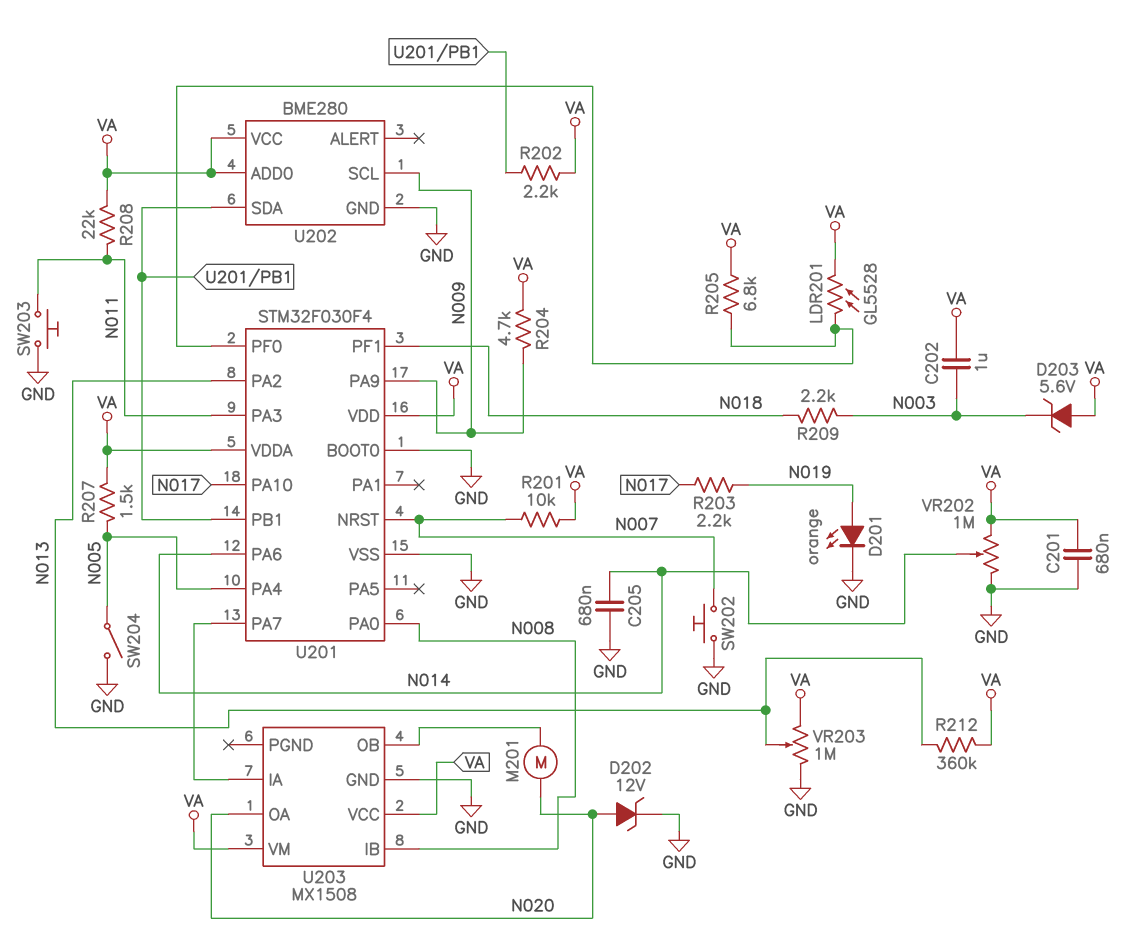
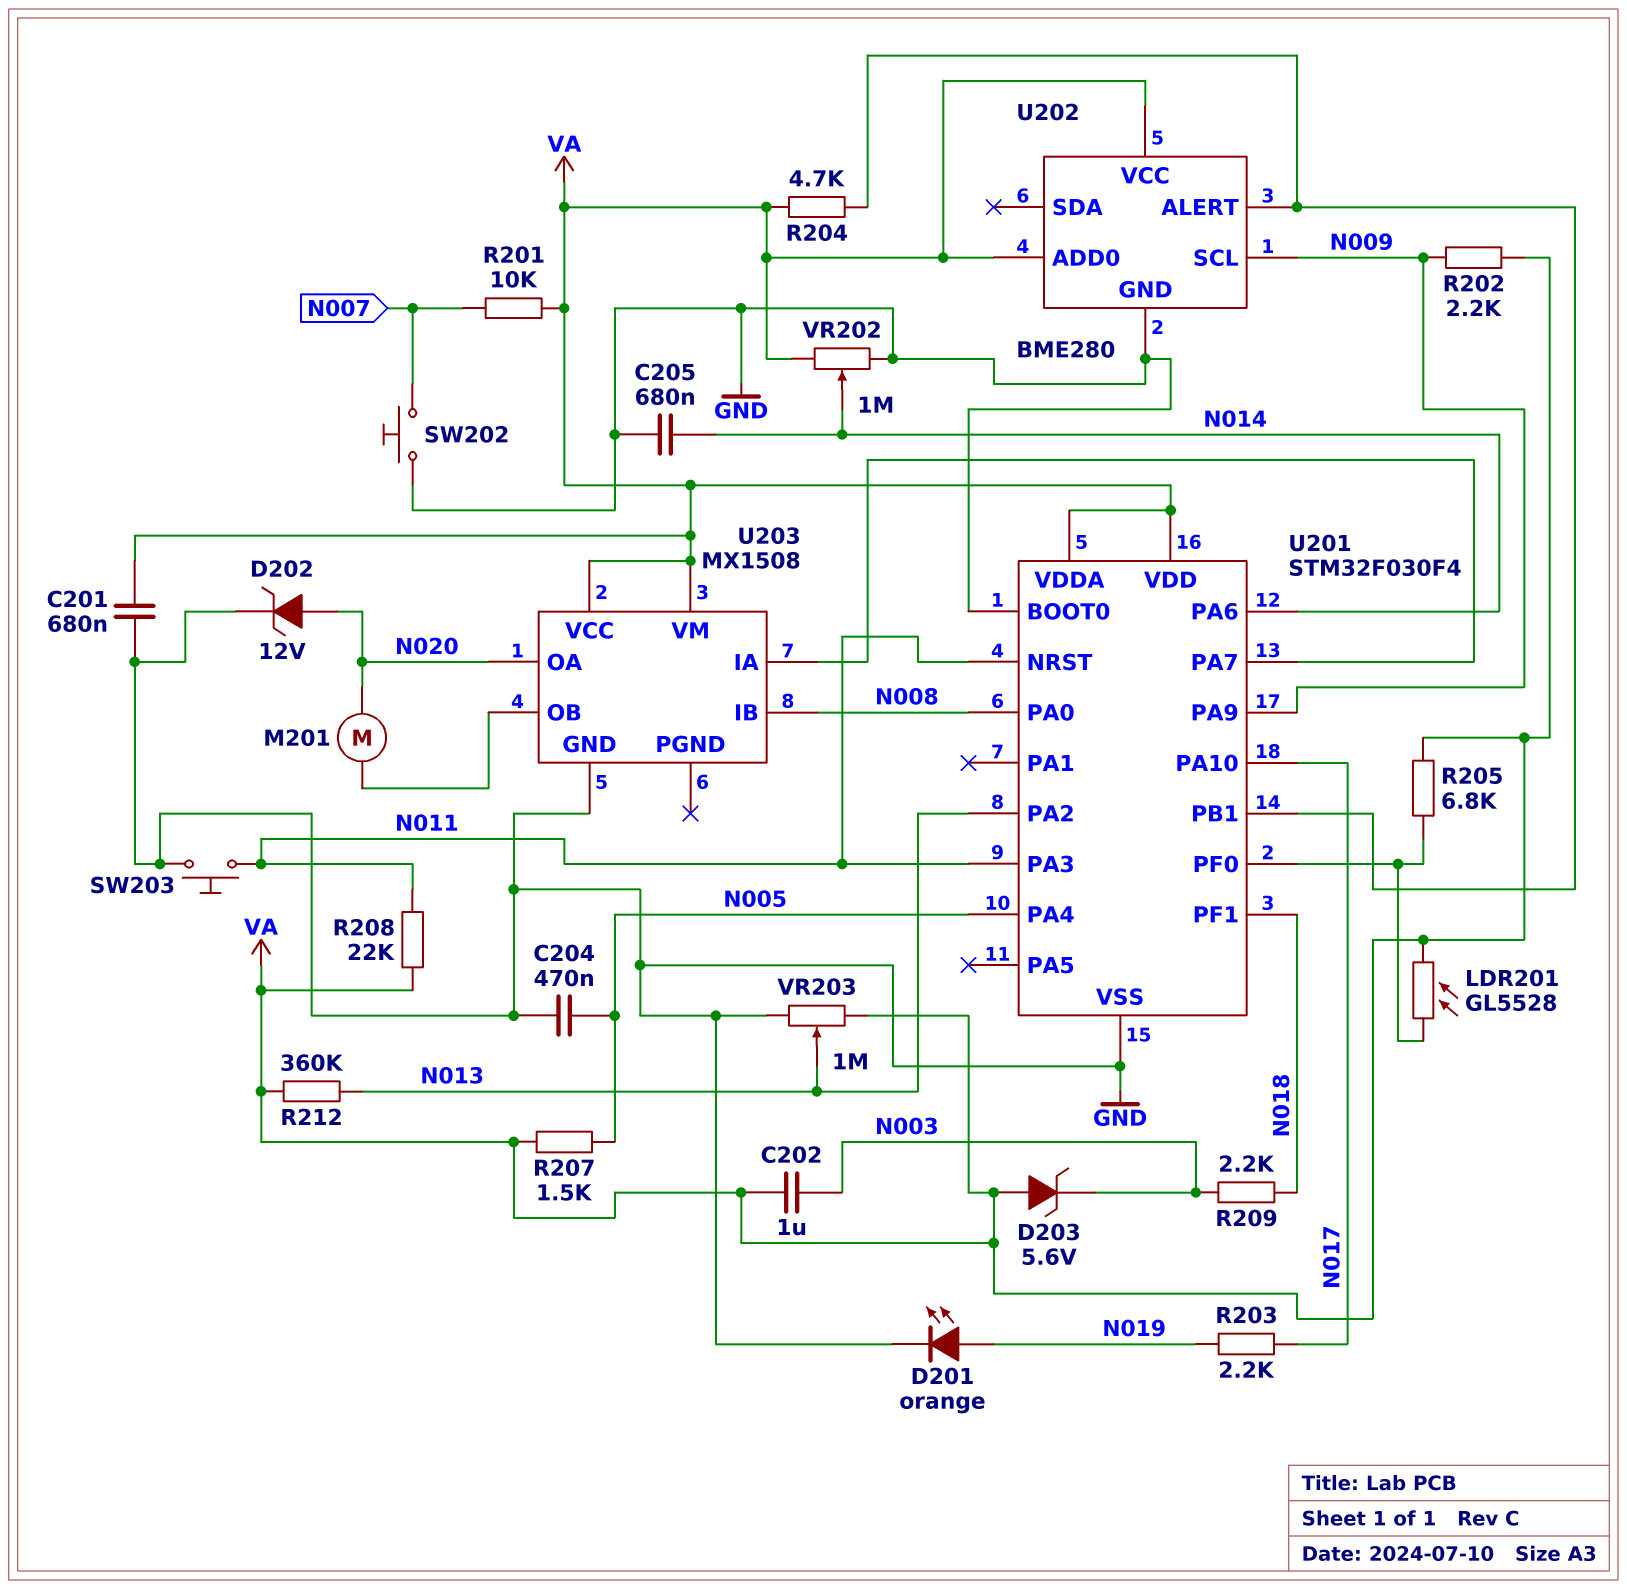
C204: none -> 470nF (GND, N005)
R202: 2.2k (U201/PB1, VA) -> 2.2k (N009, VA)
R204: 4.7k (N009, VA) -> 4.7k (U201/PB1, VA)
SW204: switch (GND, N005) -> none
U201 pin NRST: N007 -> N011
U202 pin ALERT: none -> U201/PB1
U202 pin SDA: U201/PB1 -> none

